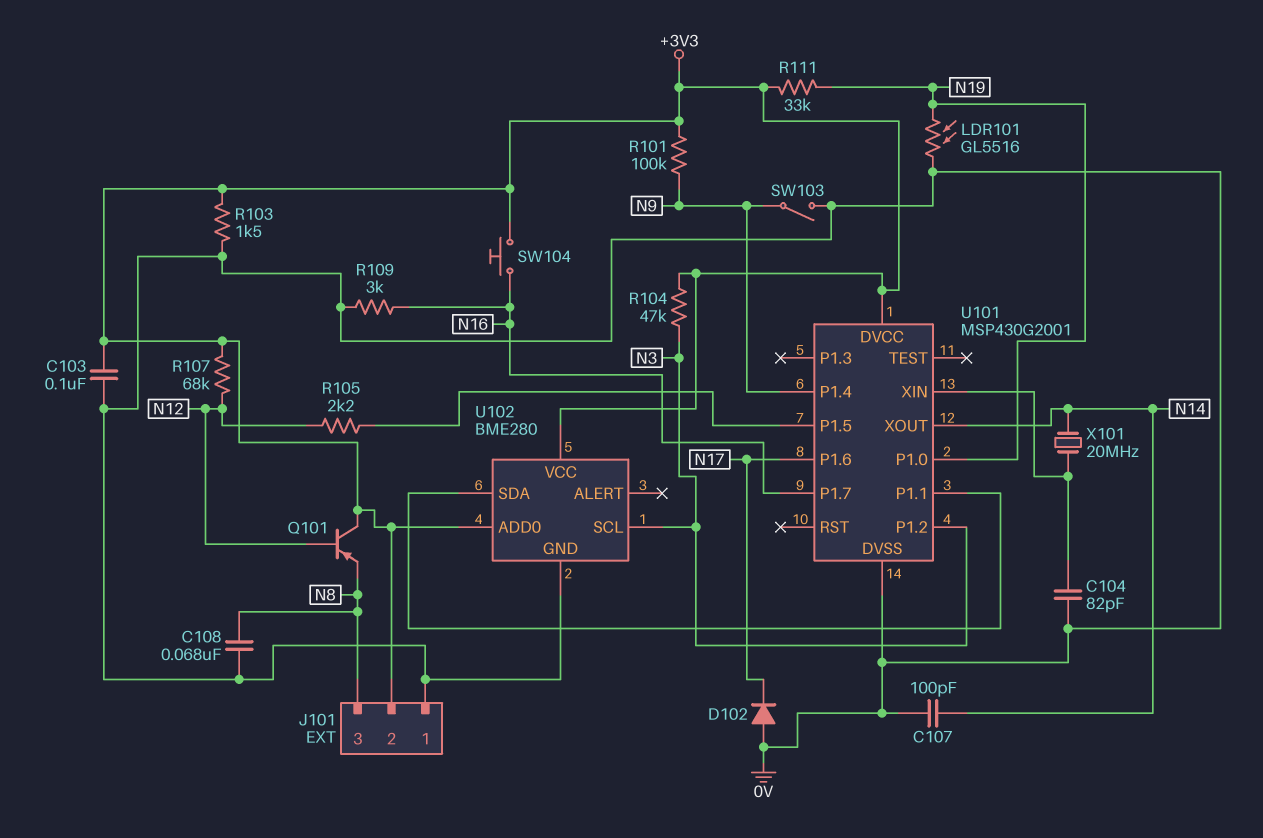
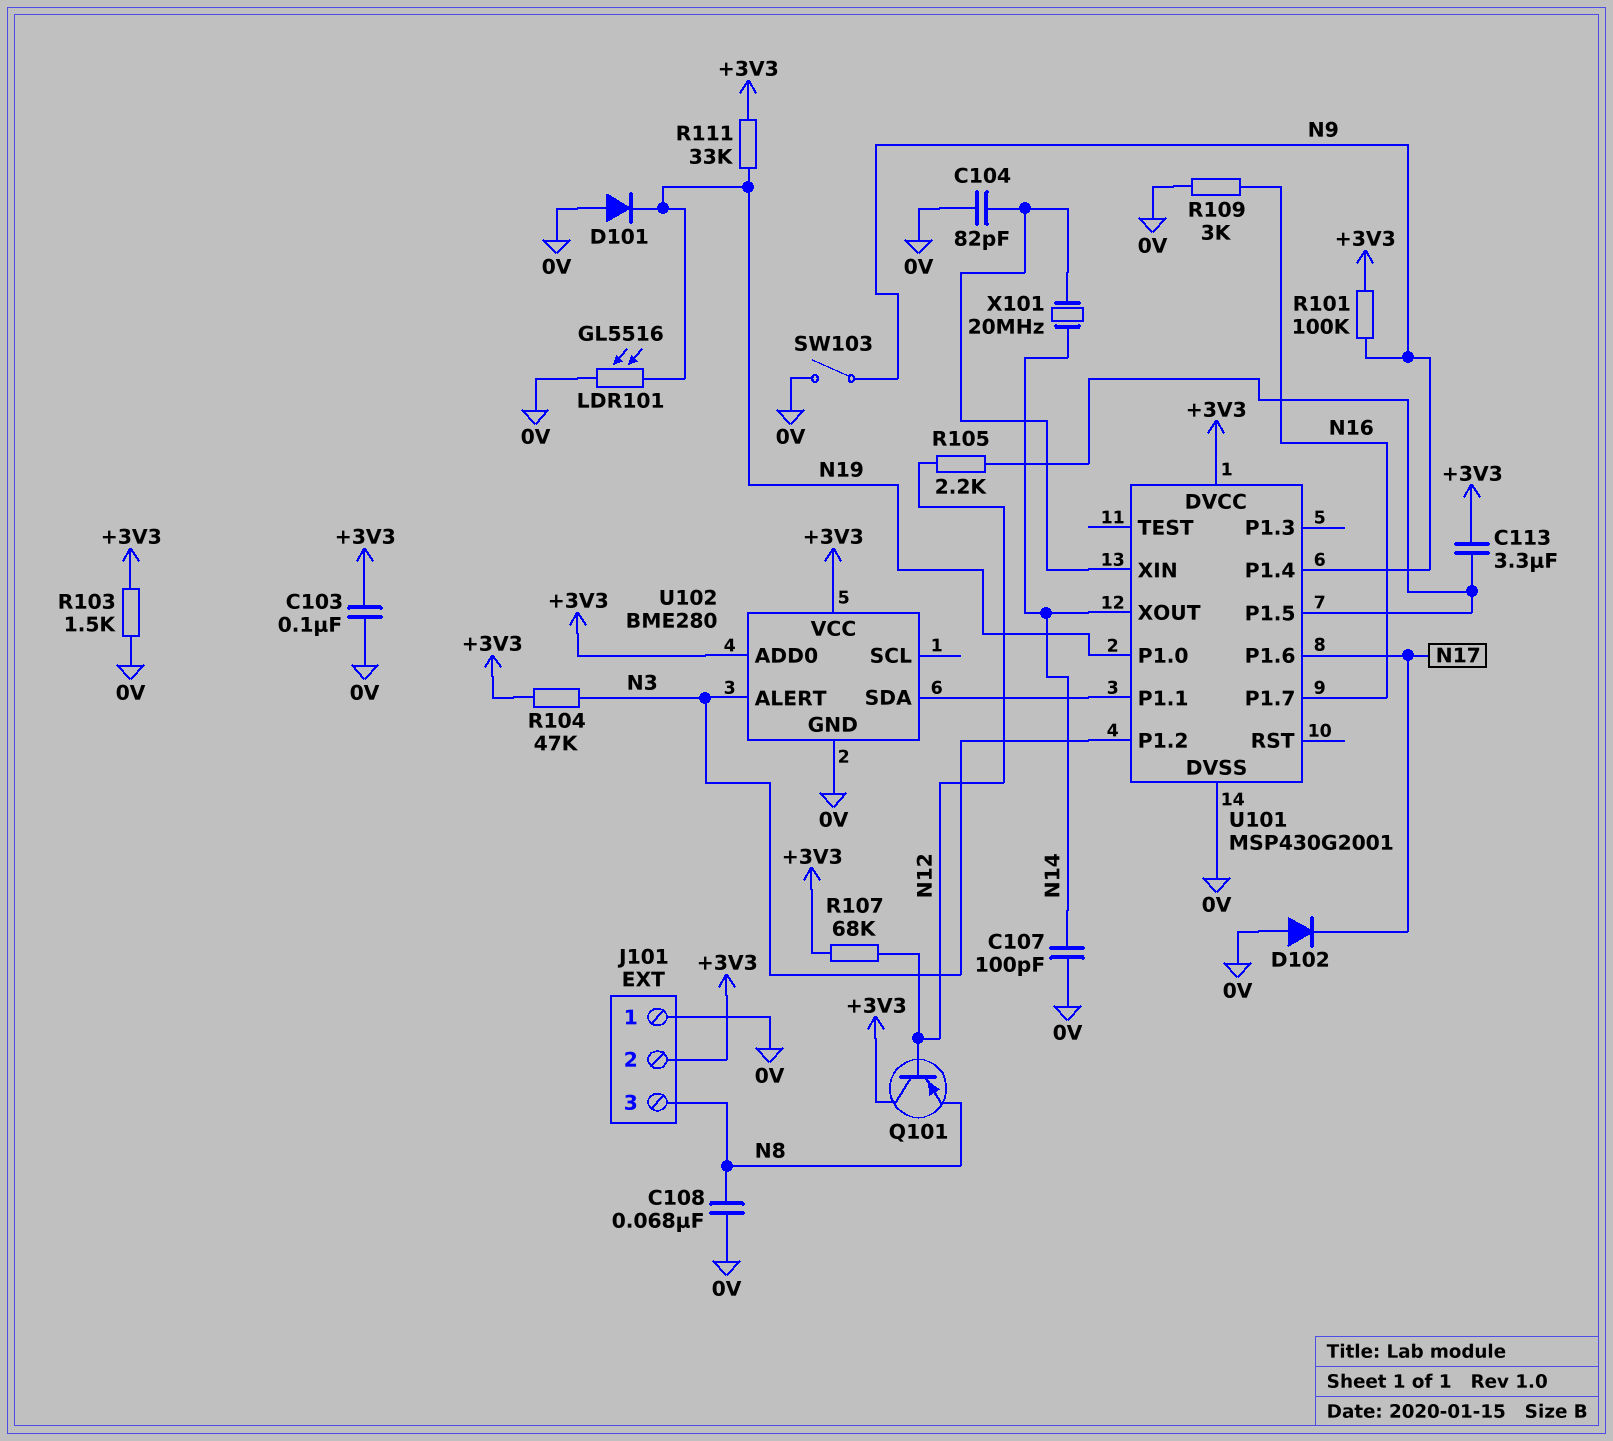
C113: none -> 3.3uF (+3V3, U101/P1.5)
D101: none -> diode (A 0V, K N19)
SW104: button (+3V3, N16) -> none
U102 pin ALERT: none -> N3
U102 pin SCL: N3 -> none

